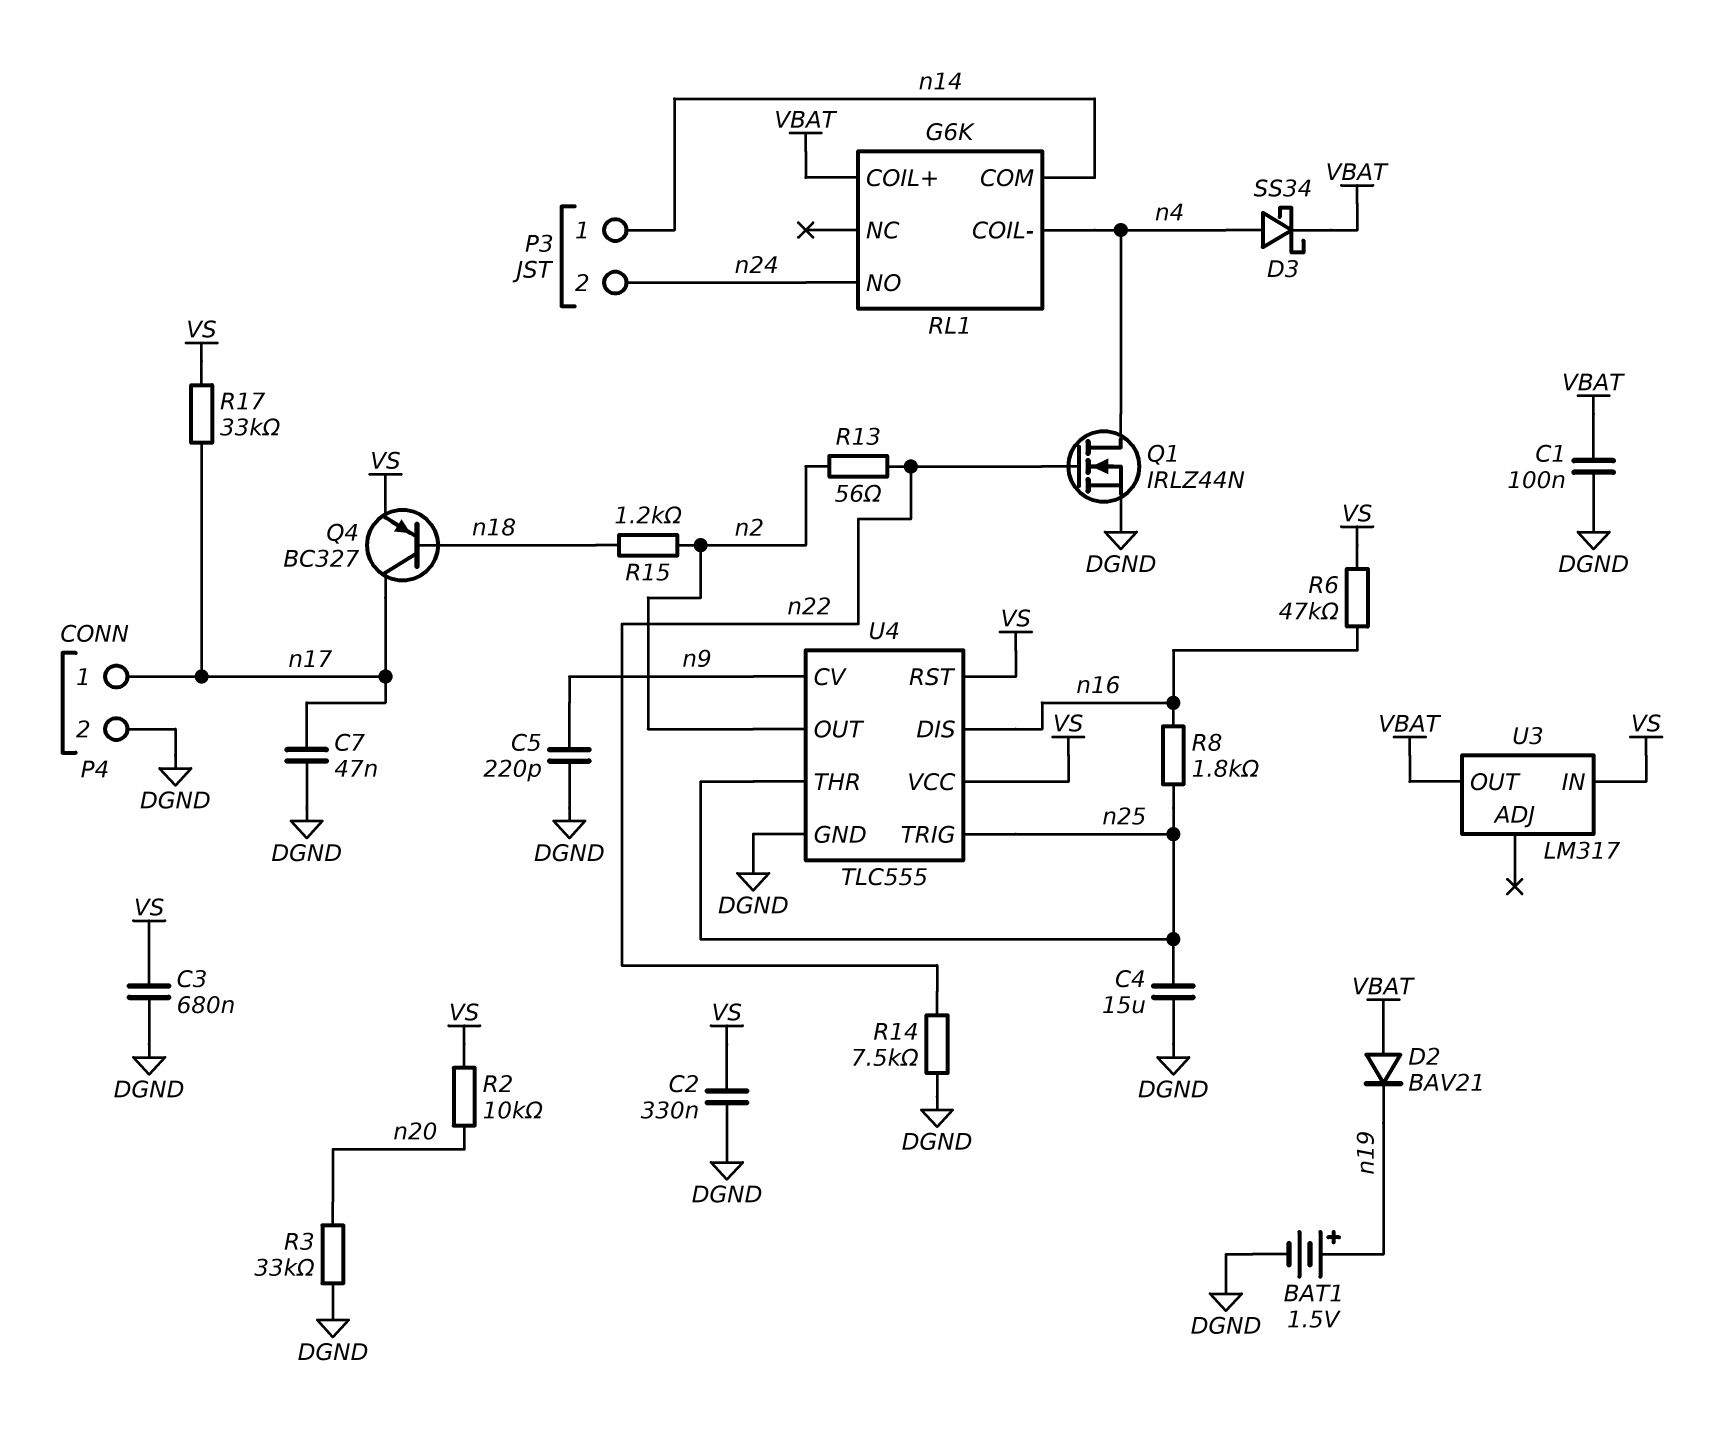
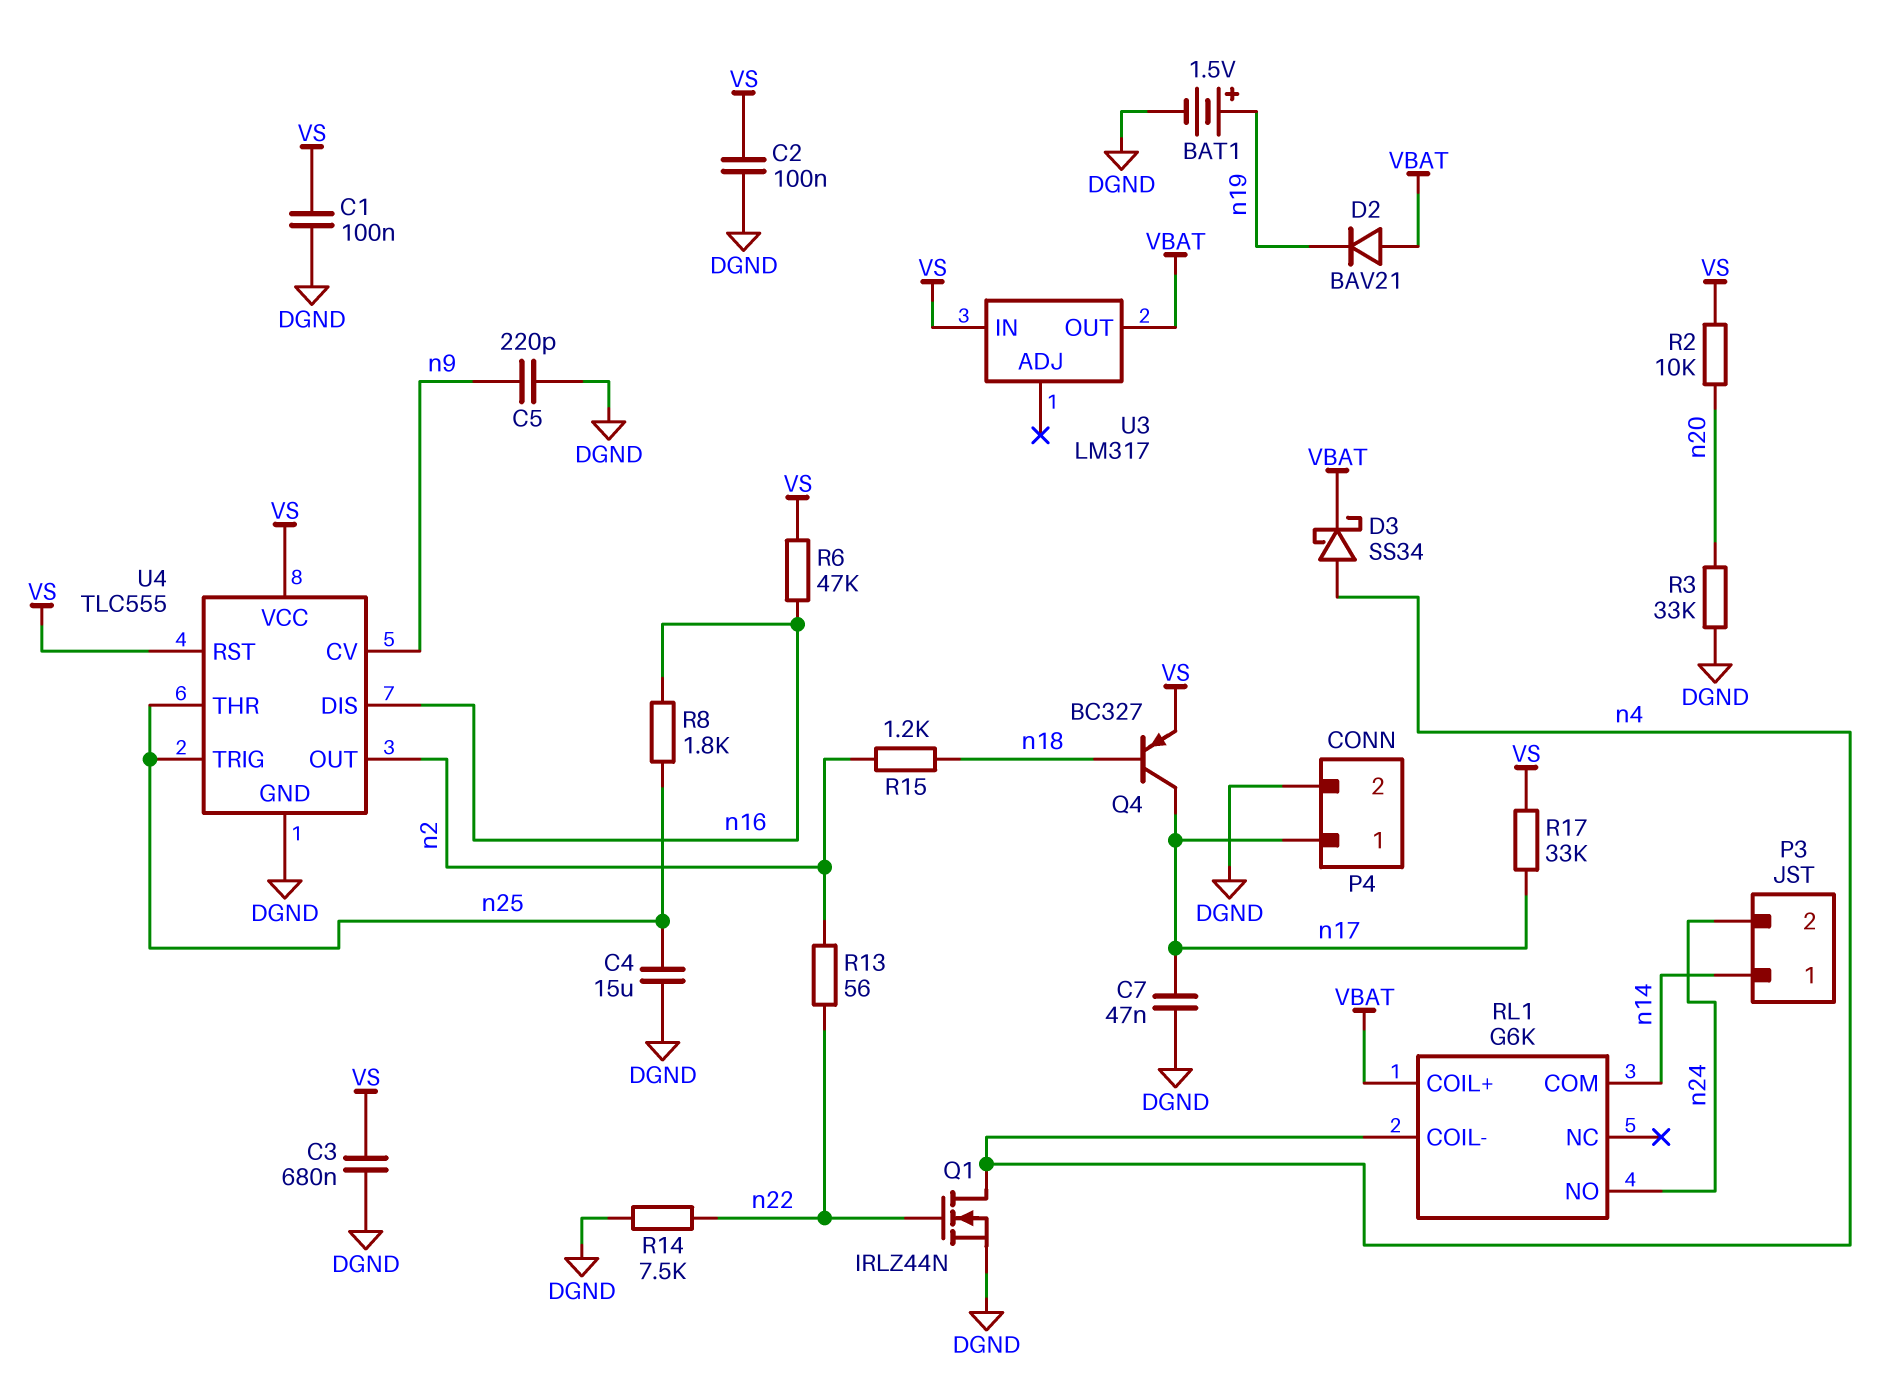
C1: 100nF (DGND, VBAT) -> 100nF (DGND, VS)
C2: 330nF (DGND, VS) -> 100nF (DGND, VS)

